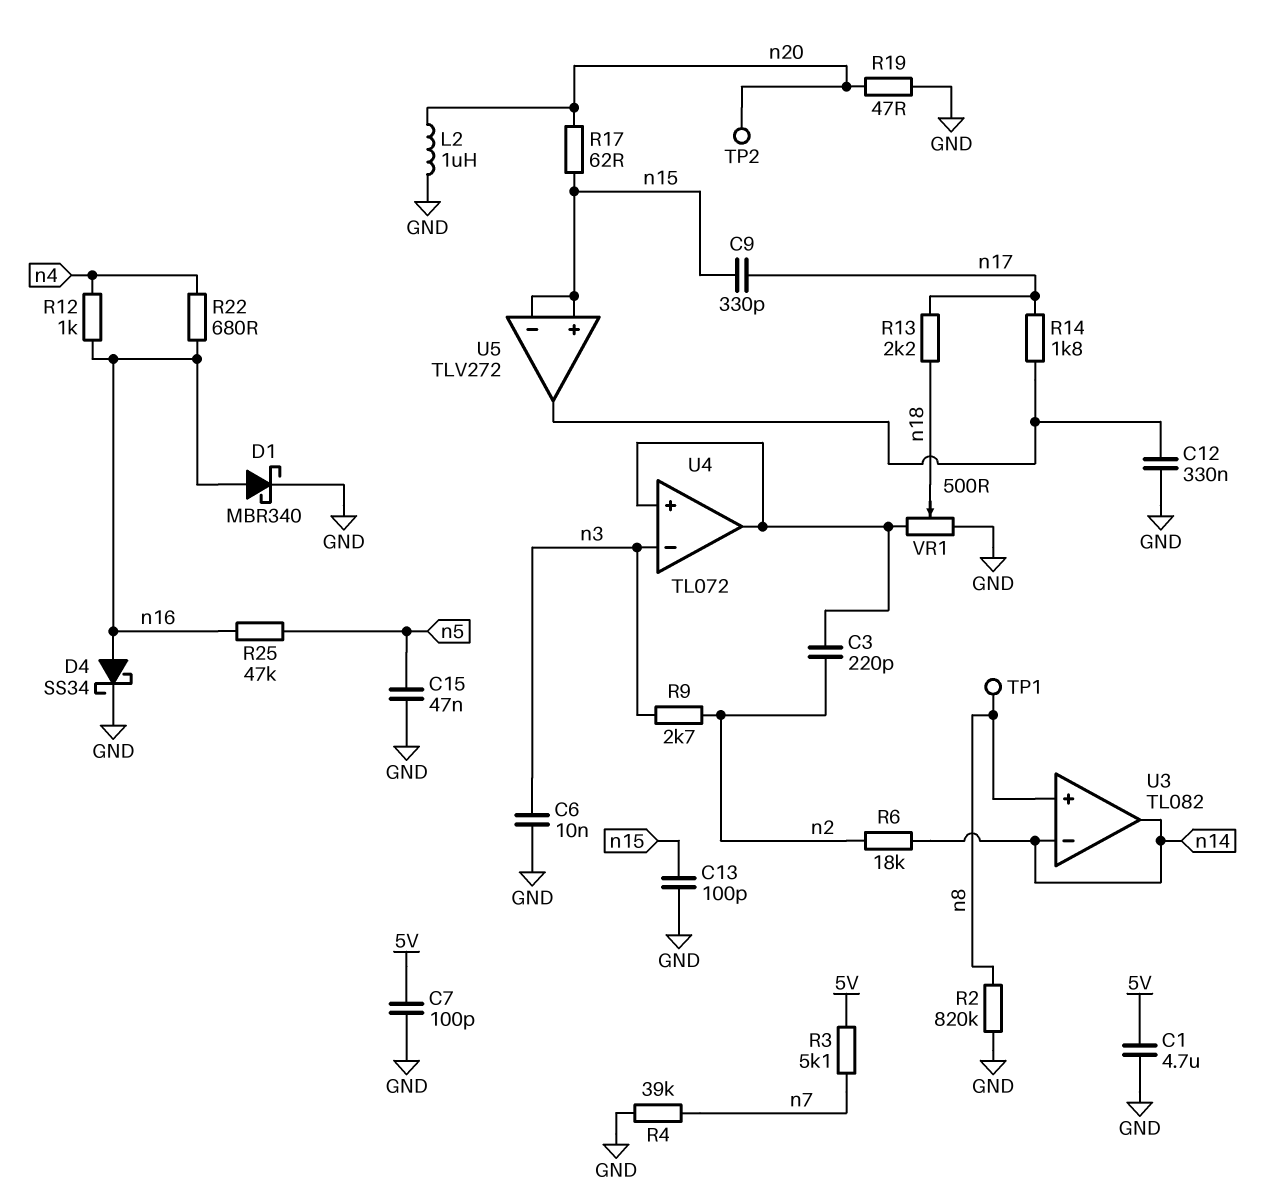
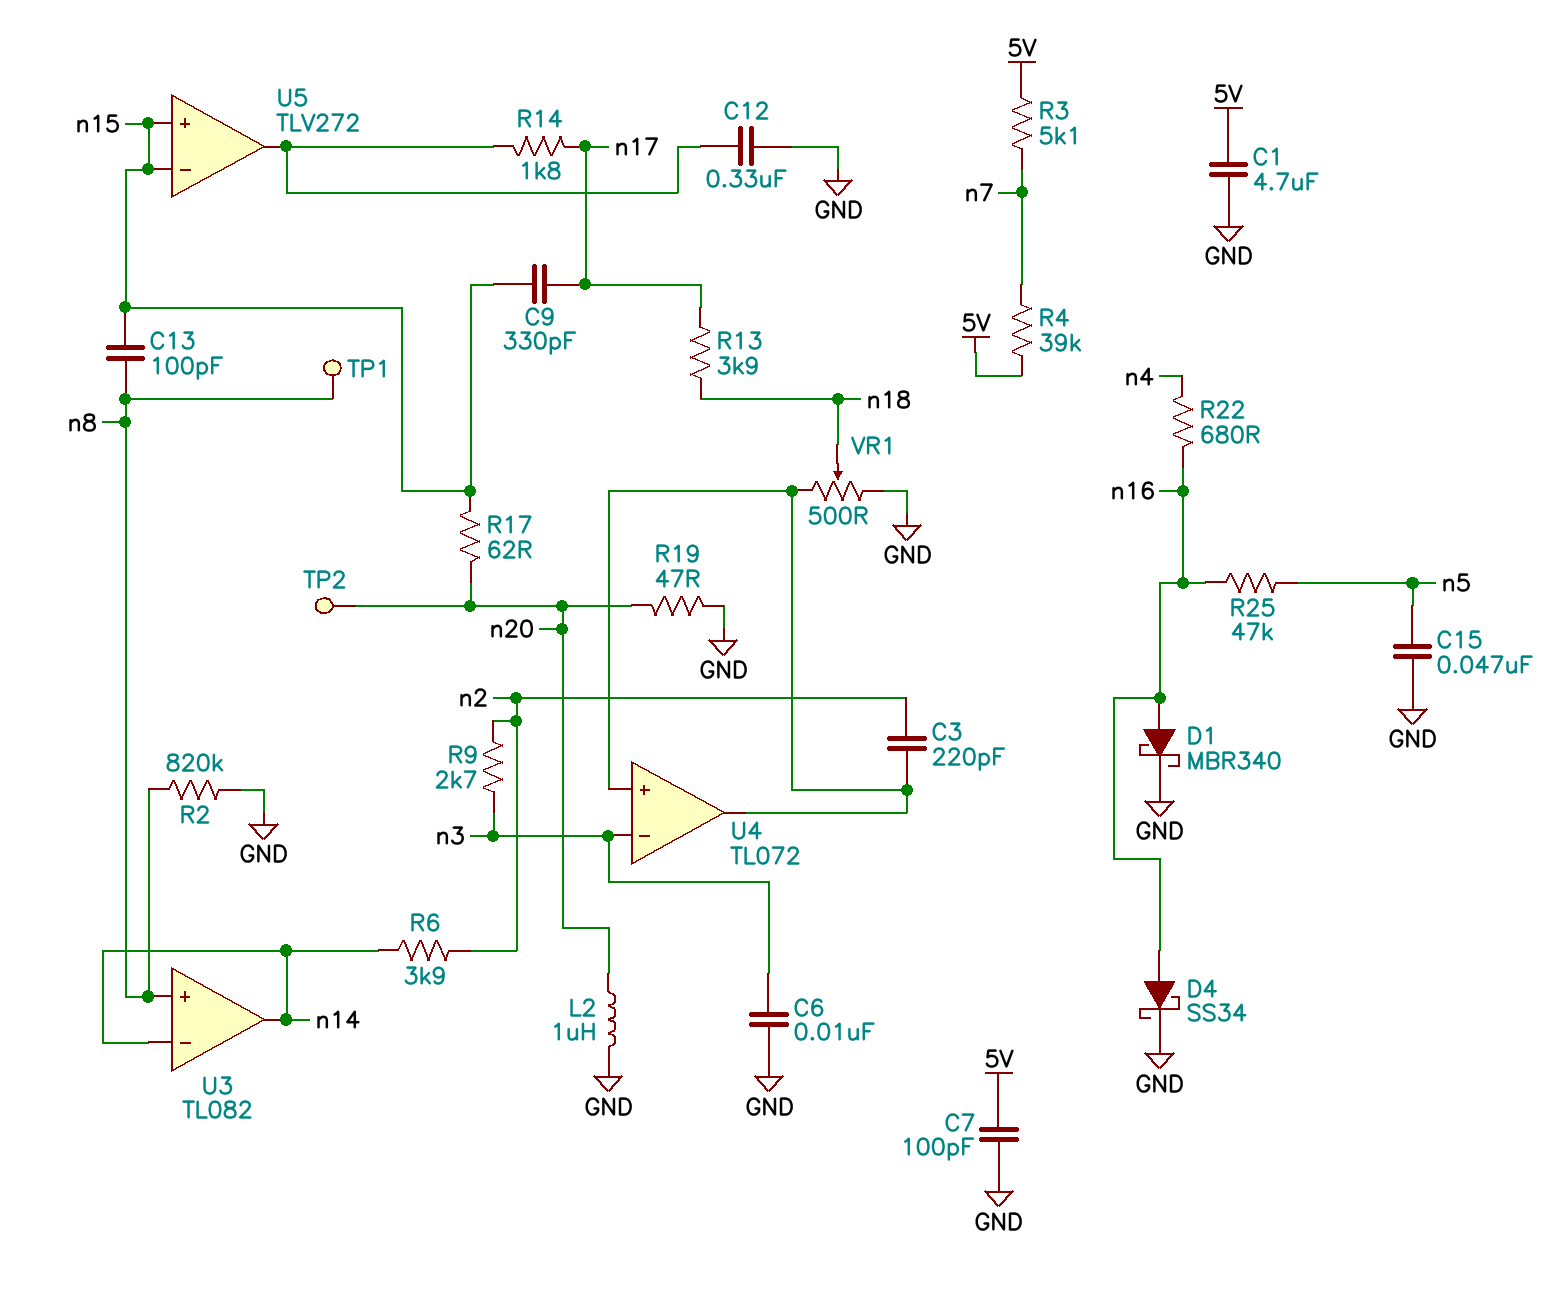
C13: 100pF (GND, n15) -> 100pF (n8, n15)
R4: 39k (GND, n7) -> 39k (5V, n7)
R6: 18k (n2, n14) -> 3.9k (n2, n14)
R12: 1k (n4, n16) -> none
R13: 2.2k (n17, n18) -> 3.9k (n17, n18)

